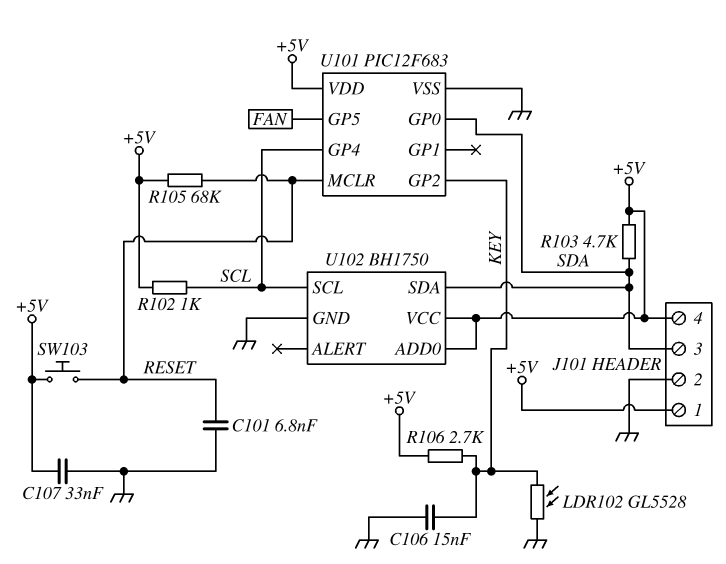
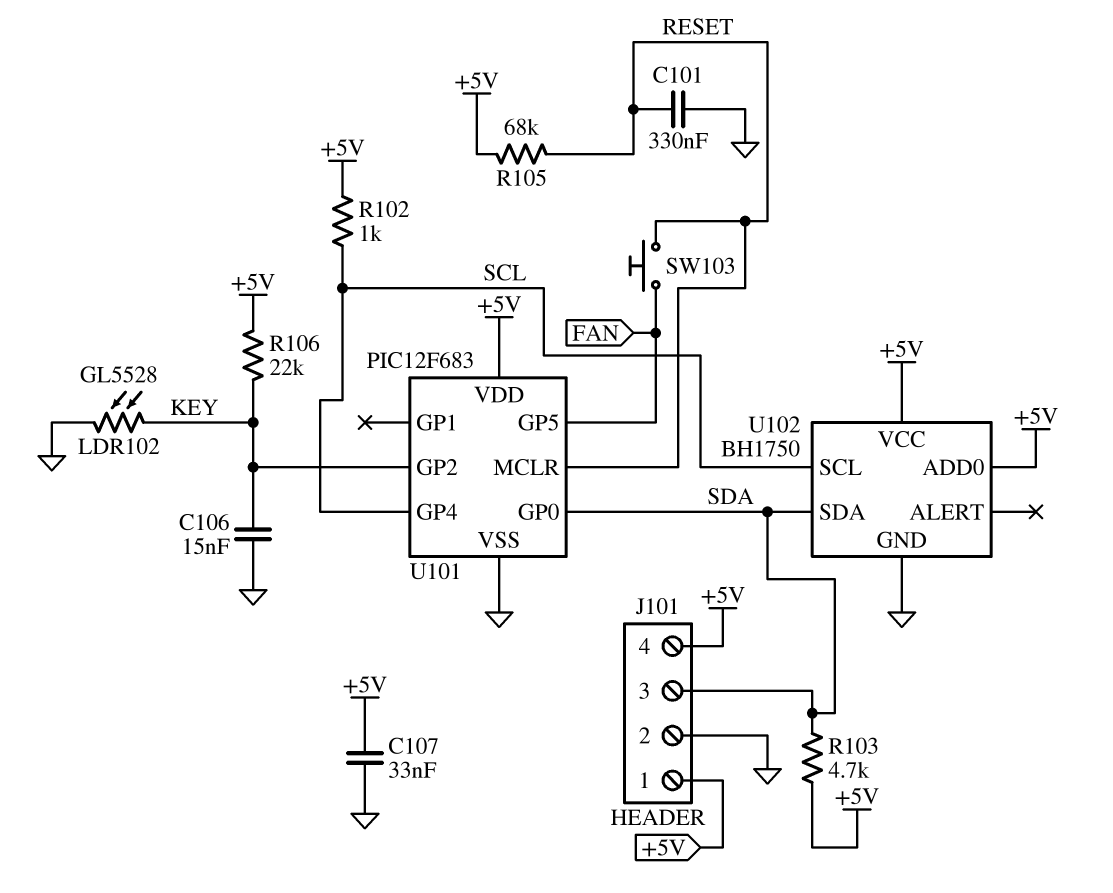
C101: 6.8nF (GND, RESET) -> 330nF (GND, RESET)
R106: 2.7k (+5V, KEY) -> 22k (+5V, KEY)
SW103: button (+5V, RESET) -> button (FAN, RESET)

